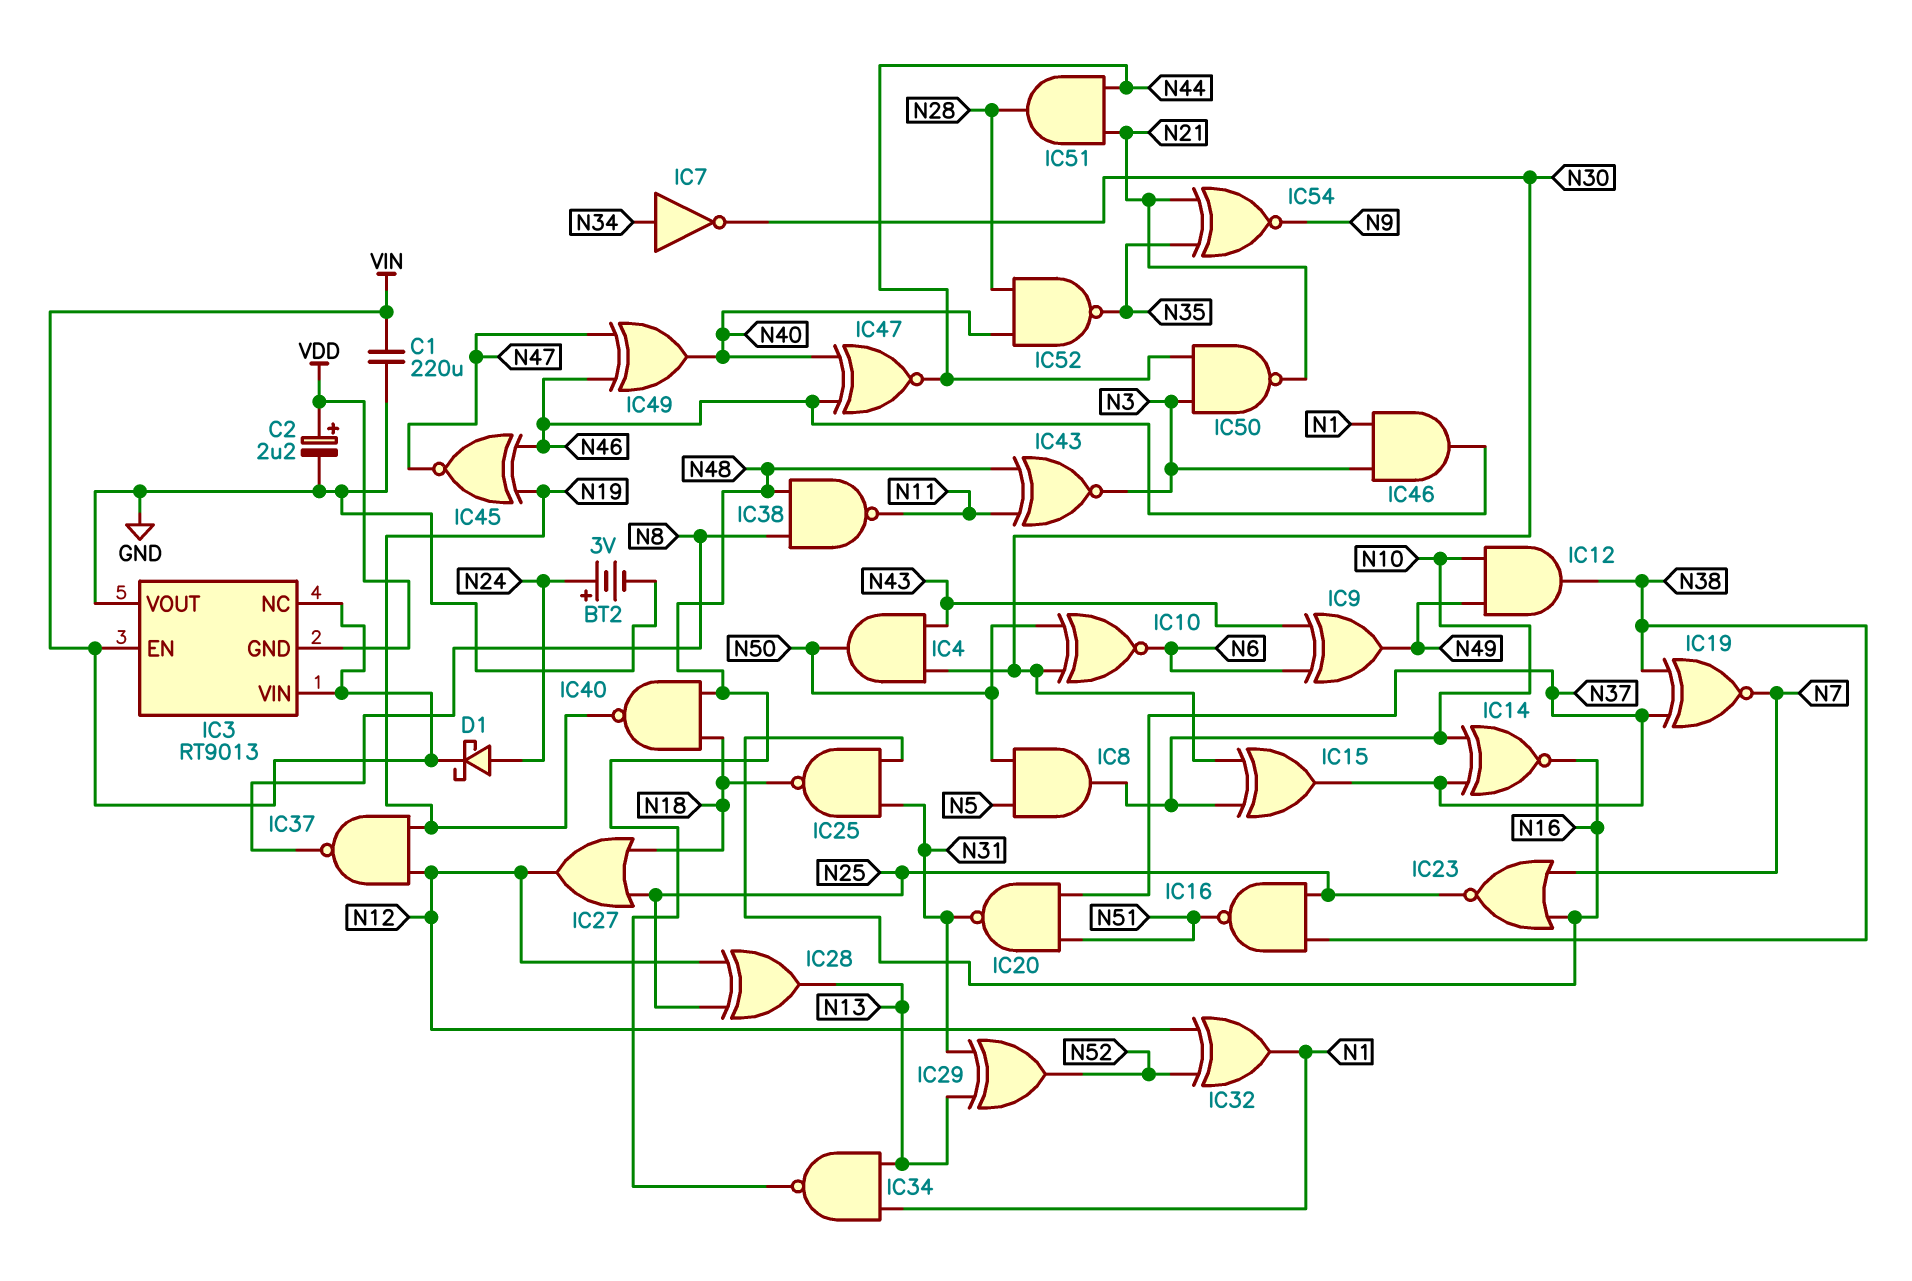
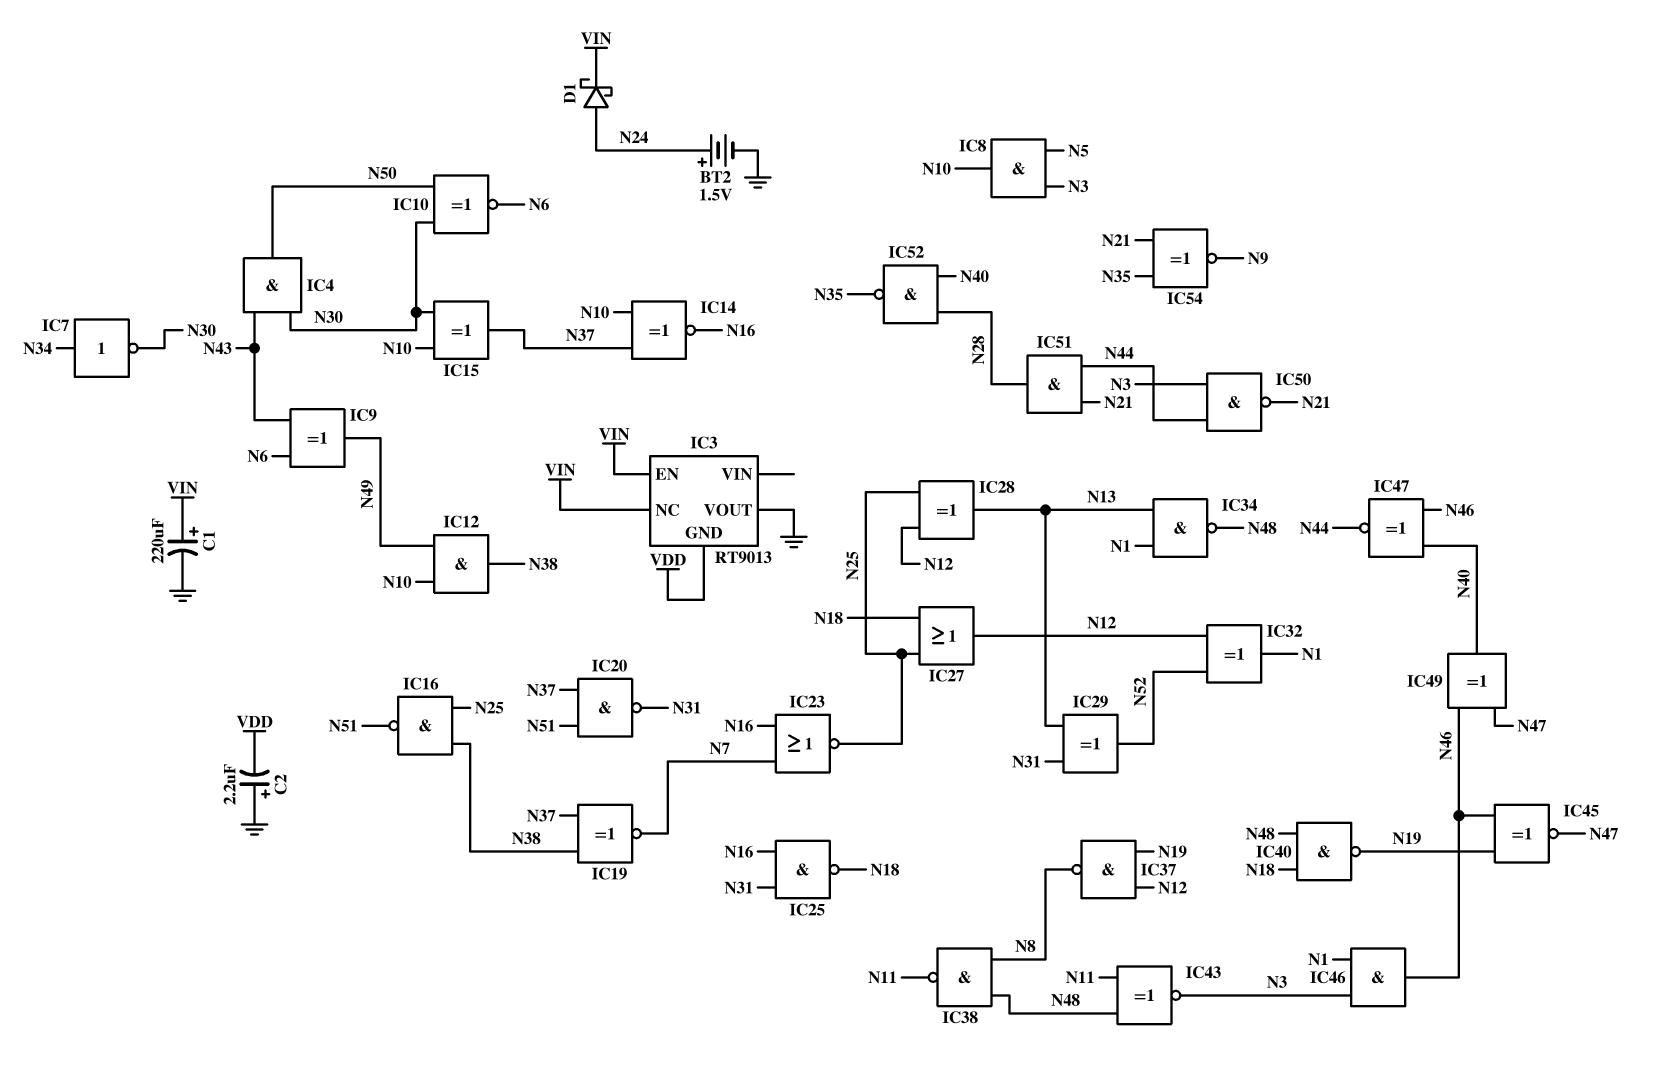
BT2: 3V (plus N24, minus GND) -> 1.5V (plus N24, minus GND)
C1: 220uF (GND, VIN) -> 220uF (plus VIN, minus GND)
C2: 2.2uF (plus VDD, minus GND) -> 2.2uF (plus GND, minus VDD)
IC3 pin VIN: VIN -> none
IC8: AND (in N5, in N50, out N10) -> AND (in N3, in N5, out N10)

